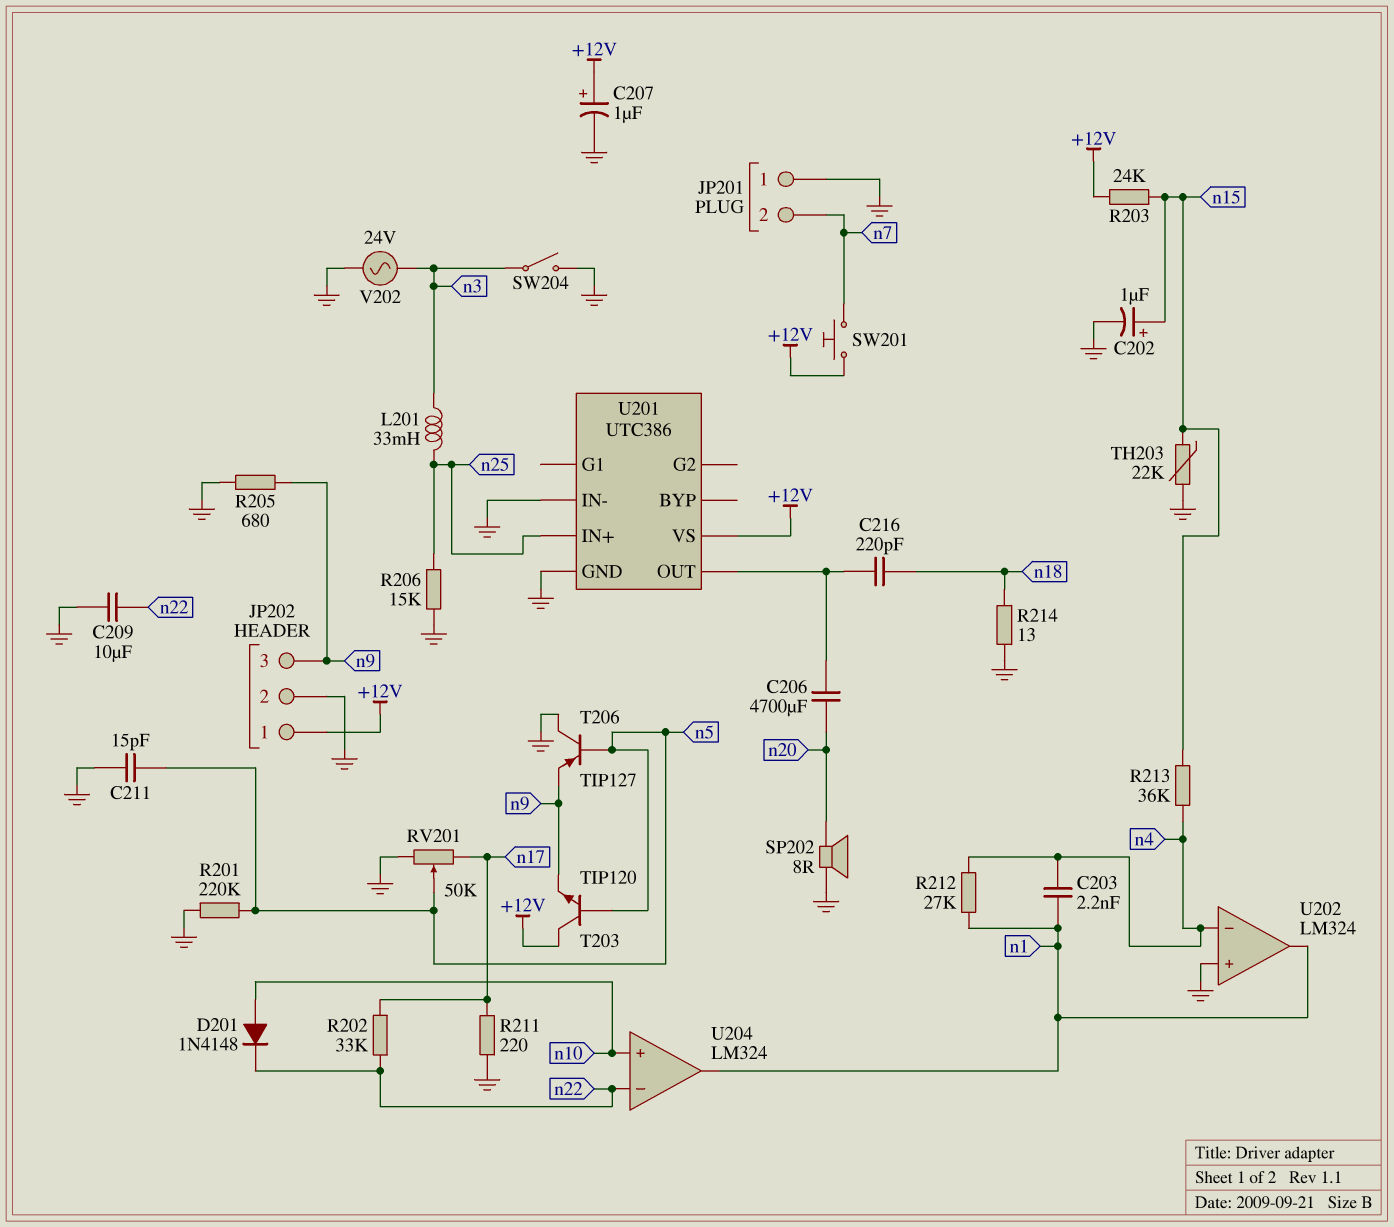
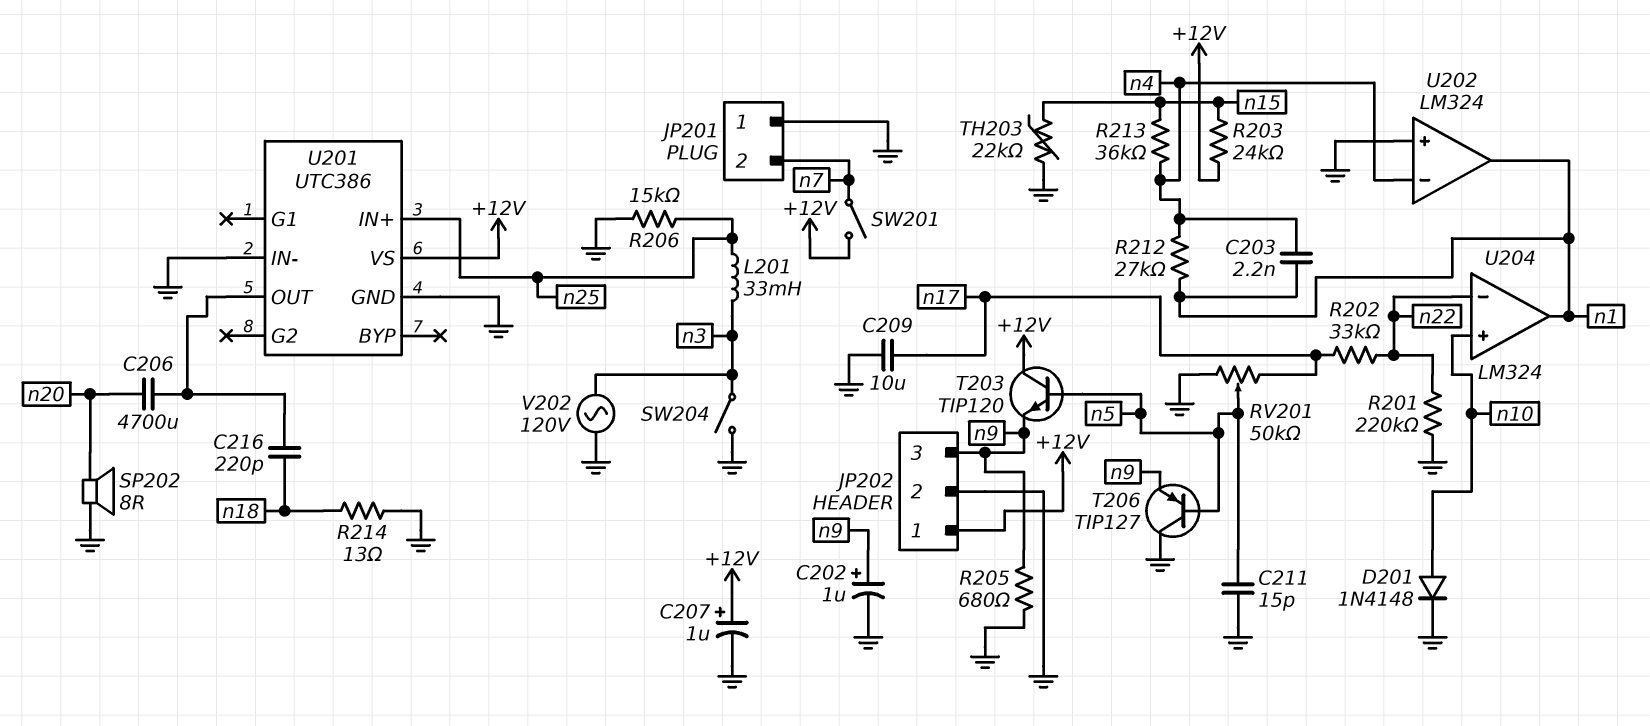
C202: 1uF (plus n15, minus GND) -> 1uF (plus n9, minus GND)
C209: 10uF (GND, n22) -> 10uF (GND, n17)
D201: diode 1N4148 (A n10, K n22) -> diode 1N4148 (A n10, K GND)
R201: 220k (GND, n5) -> 220k (GND, n22)
R211: 220 (GND, n17) -> none
SW201: button (+12V, n7) -> switch (+12V, n7)
V202: AC 24V (GND, n3) -> AC 120V (GND, n3)

